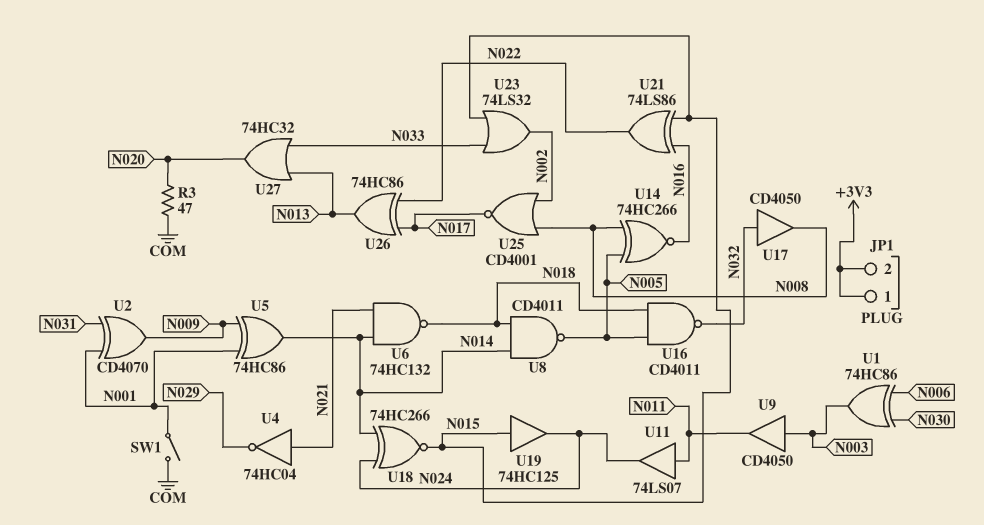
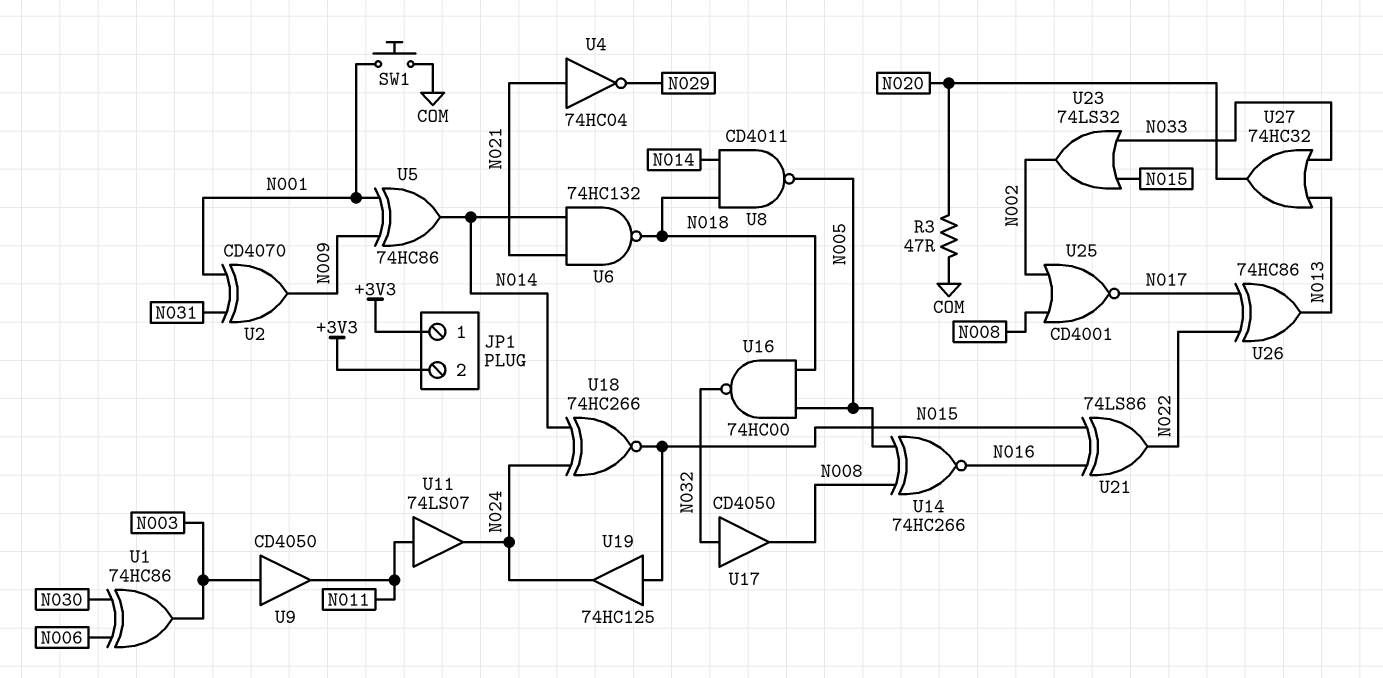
SW1: switch (COM, N001) -> button (COM, N001)
U16: NAND CD4011 (in N005, in N018, out N032) -> NAND 74HC00 (in N005, in N018, out N032)

